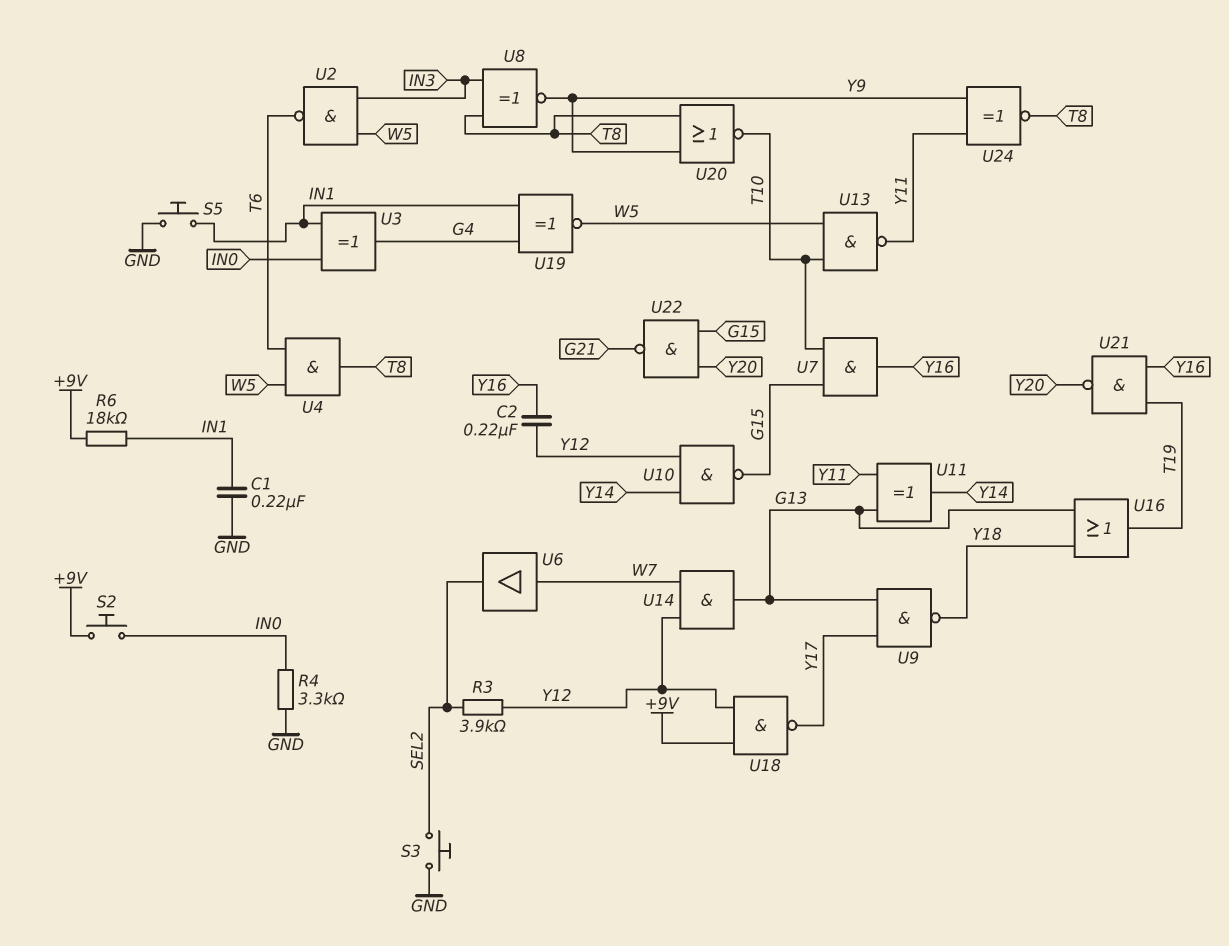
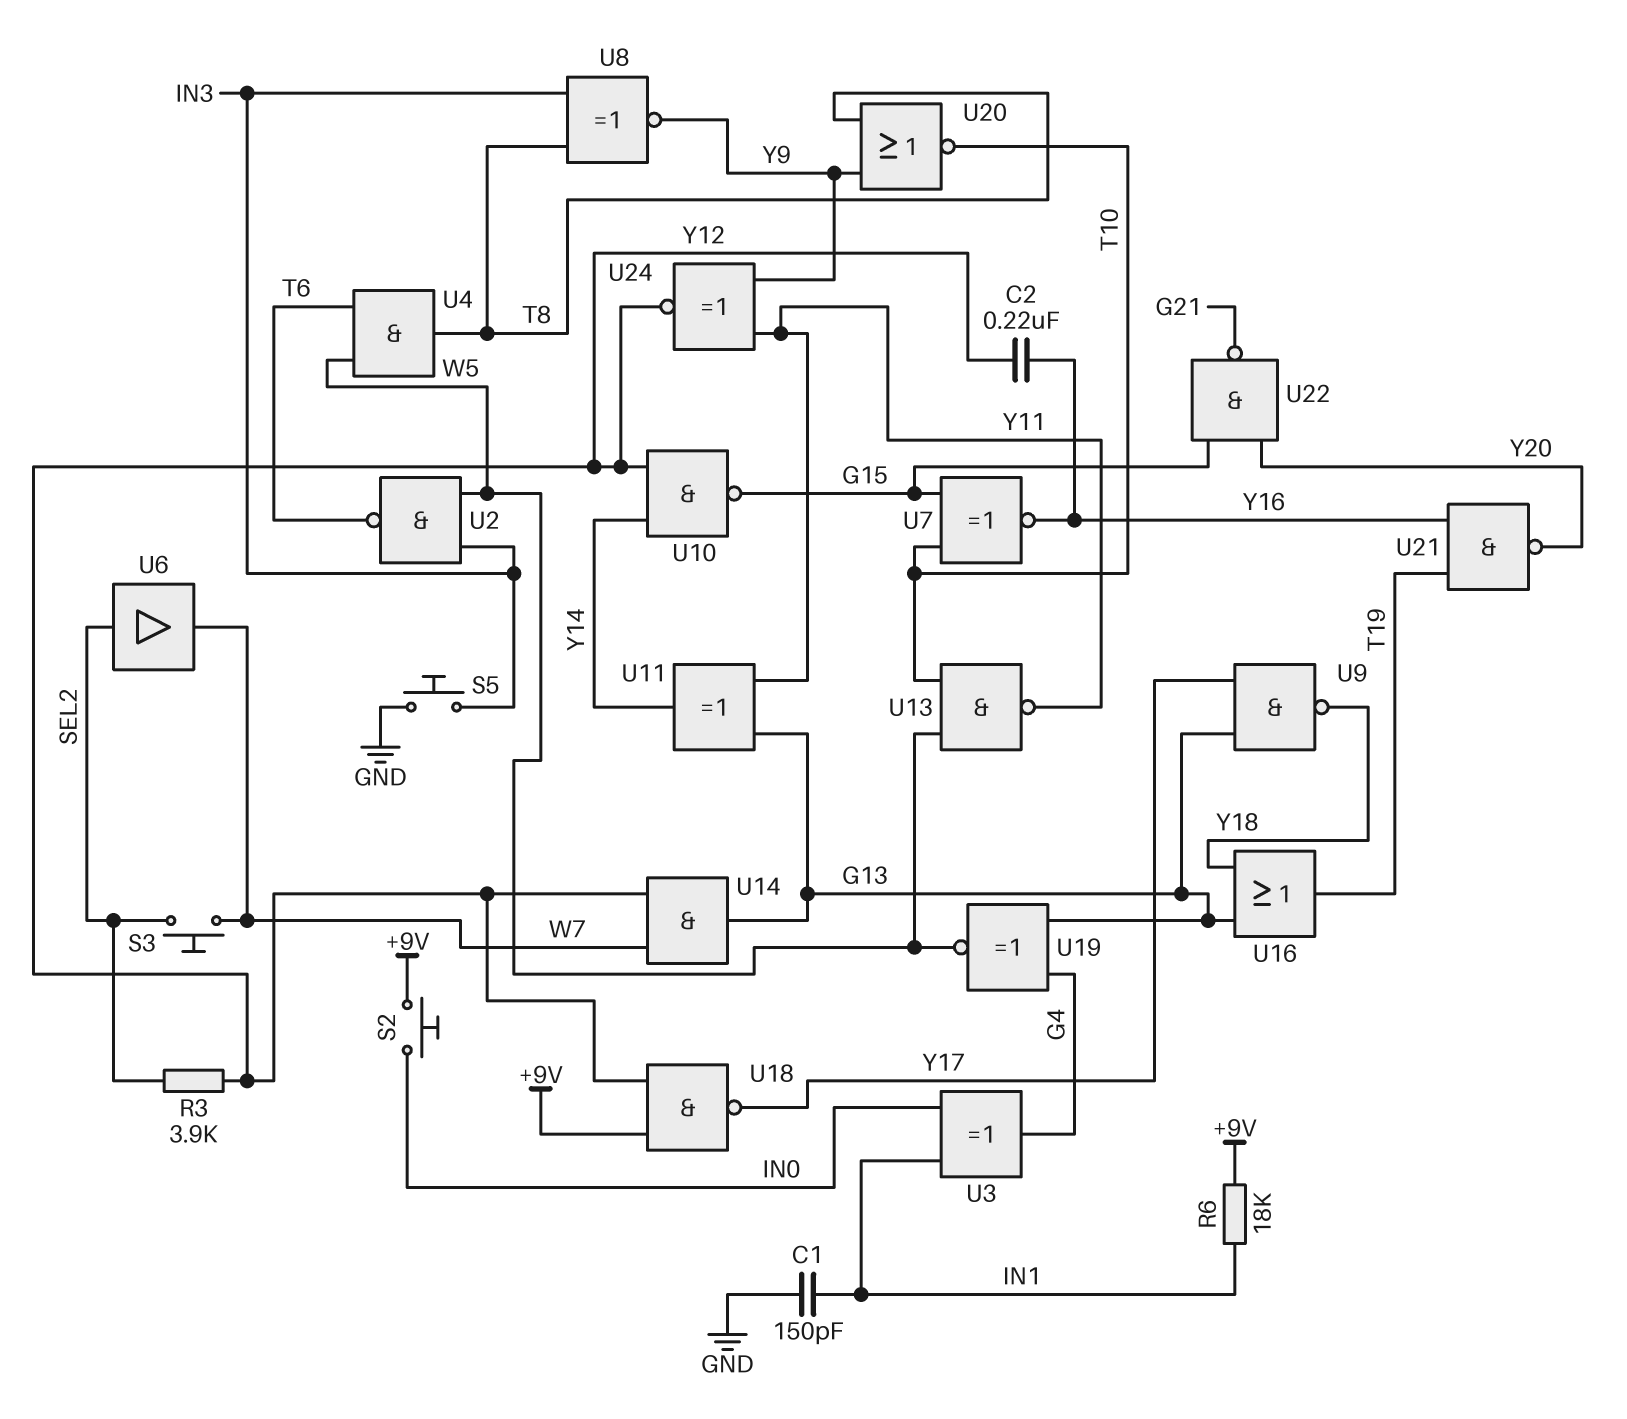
C1: 220nF (GND, IN1) -> 150pF (GND, IN1)
R4: 3.3k (GND, IN0) -> none
S3: button (GND, SEL2) -> button (SEL2, W7)
S5: button (GND, IN1) -> button (GND, IN3)
U6: buffer (in W7, out SEL2) -> buffer (in SEL2, out W7)
U7: AND (in G15, in T10, out Y16) -> XNOR (in G15, in T10, out Y16)
U19: XNOR (in G4, in IN1, out W5) -> XNOR (in G4, in G13, out W5)
U24: XNOR (in Y9, in Y11, out T8) -> XNOR (in Y9, in Y11, out Y12)

